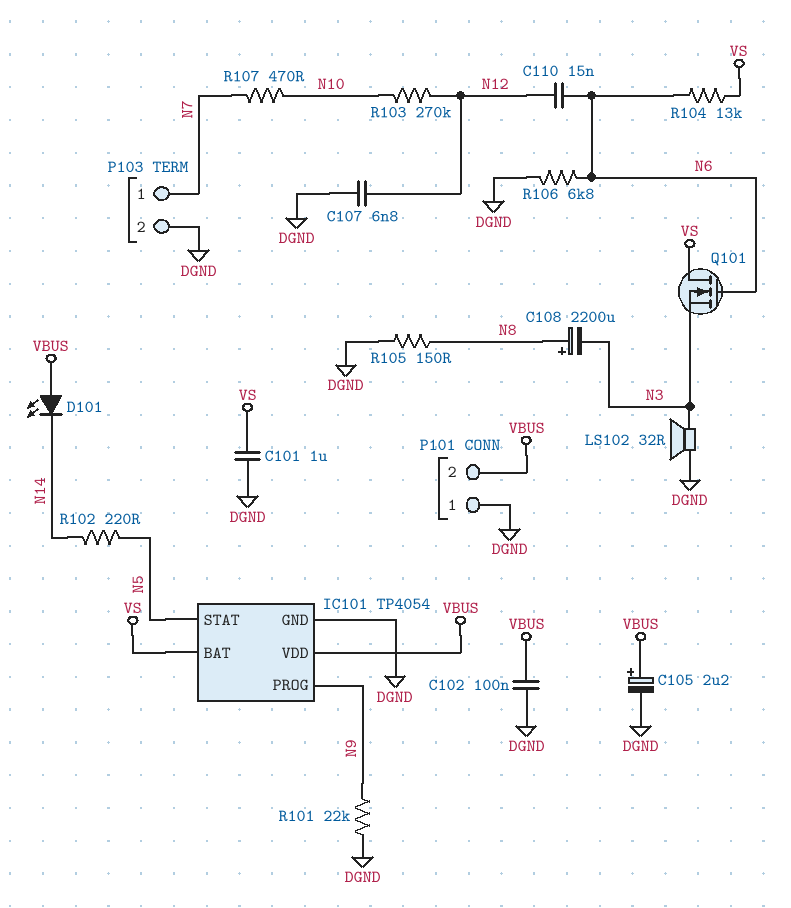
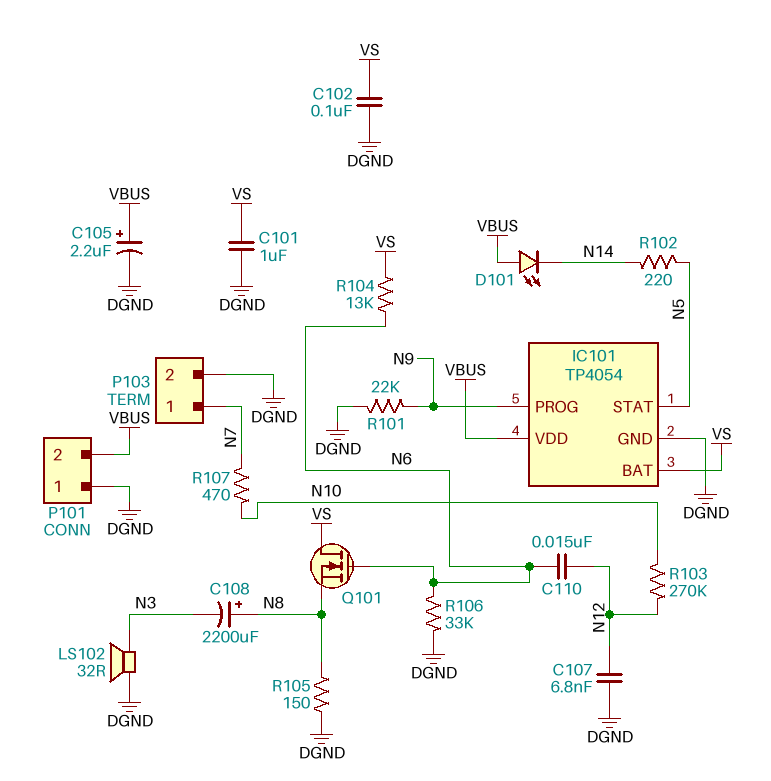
C102: 100nF (DGND, VBUS) -> 100nF (DGND, VS)
Q101: NMOS (G N6, D VS, S N3) -> NMOS (G N6, D VS, S N8)
R106: 6.8k (DGND, N6) -> 33k (DGND, N6)

